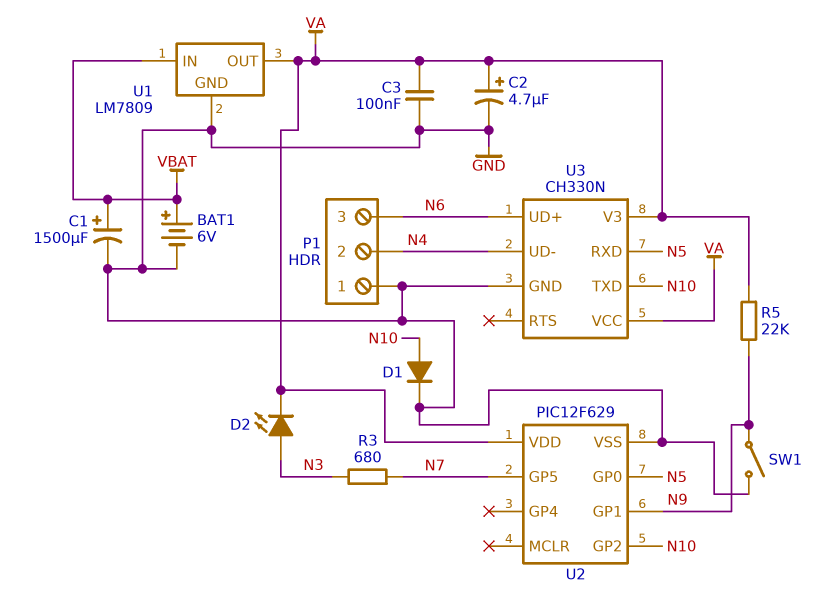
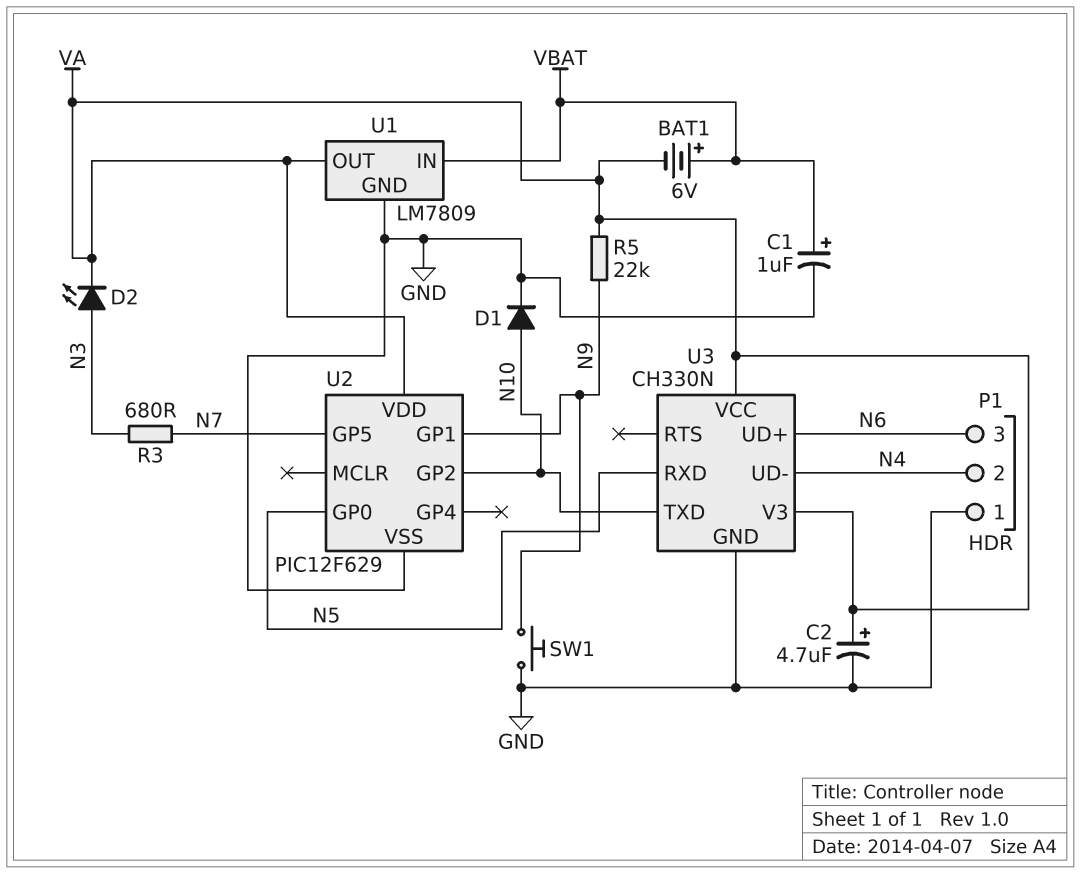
BAT1: 6V (plus VBAT, minus GND) -> 6V (plus VBAT, minus VA)
C1: 1500uF (plus VBAT, minus GND) -> 1uF (plus VBAT, minus GND)
C3: 100nF (GND, VA) -> none
SW1: switch (GND, N9) -> button (GND, N9)

